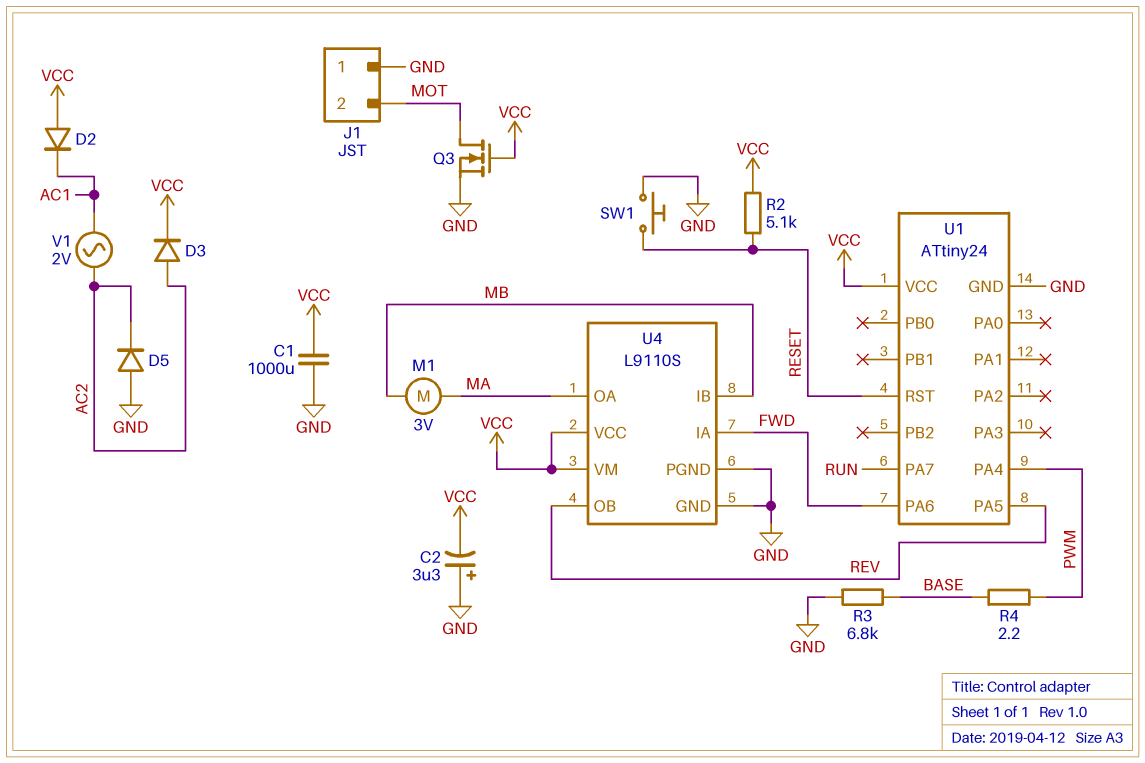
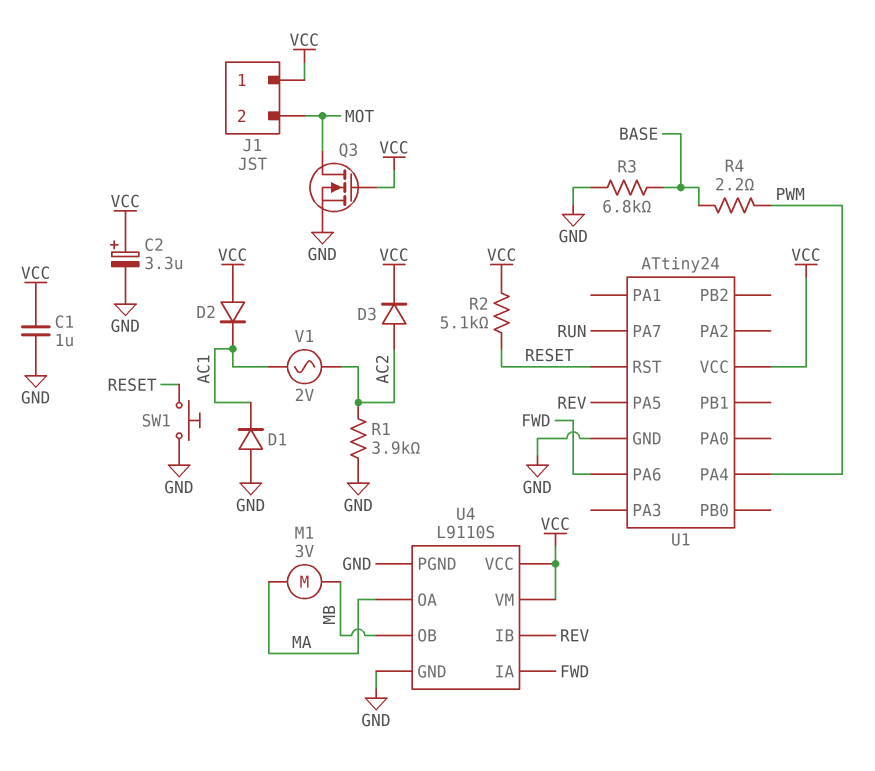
C1: 1000uF (GND, VCC) -> 1uF (GND, VCC)
C2: 3.3uF (plus GND, minus VCC) -> 3.3uF (plus VCC, minus GND)
D1: none -> diode (A GND, K AC1)
D5: diode (A GND, K AC2) -> none
J1 pin 1: GND -> VCC
R1: none -> 3.9k (AC2, GND)
U4 pin IB: MB -> REV
U4 pin OB: REV -> MB

